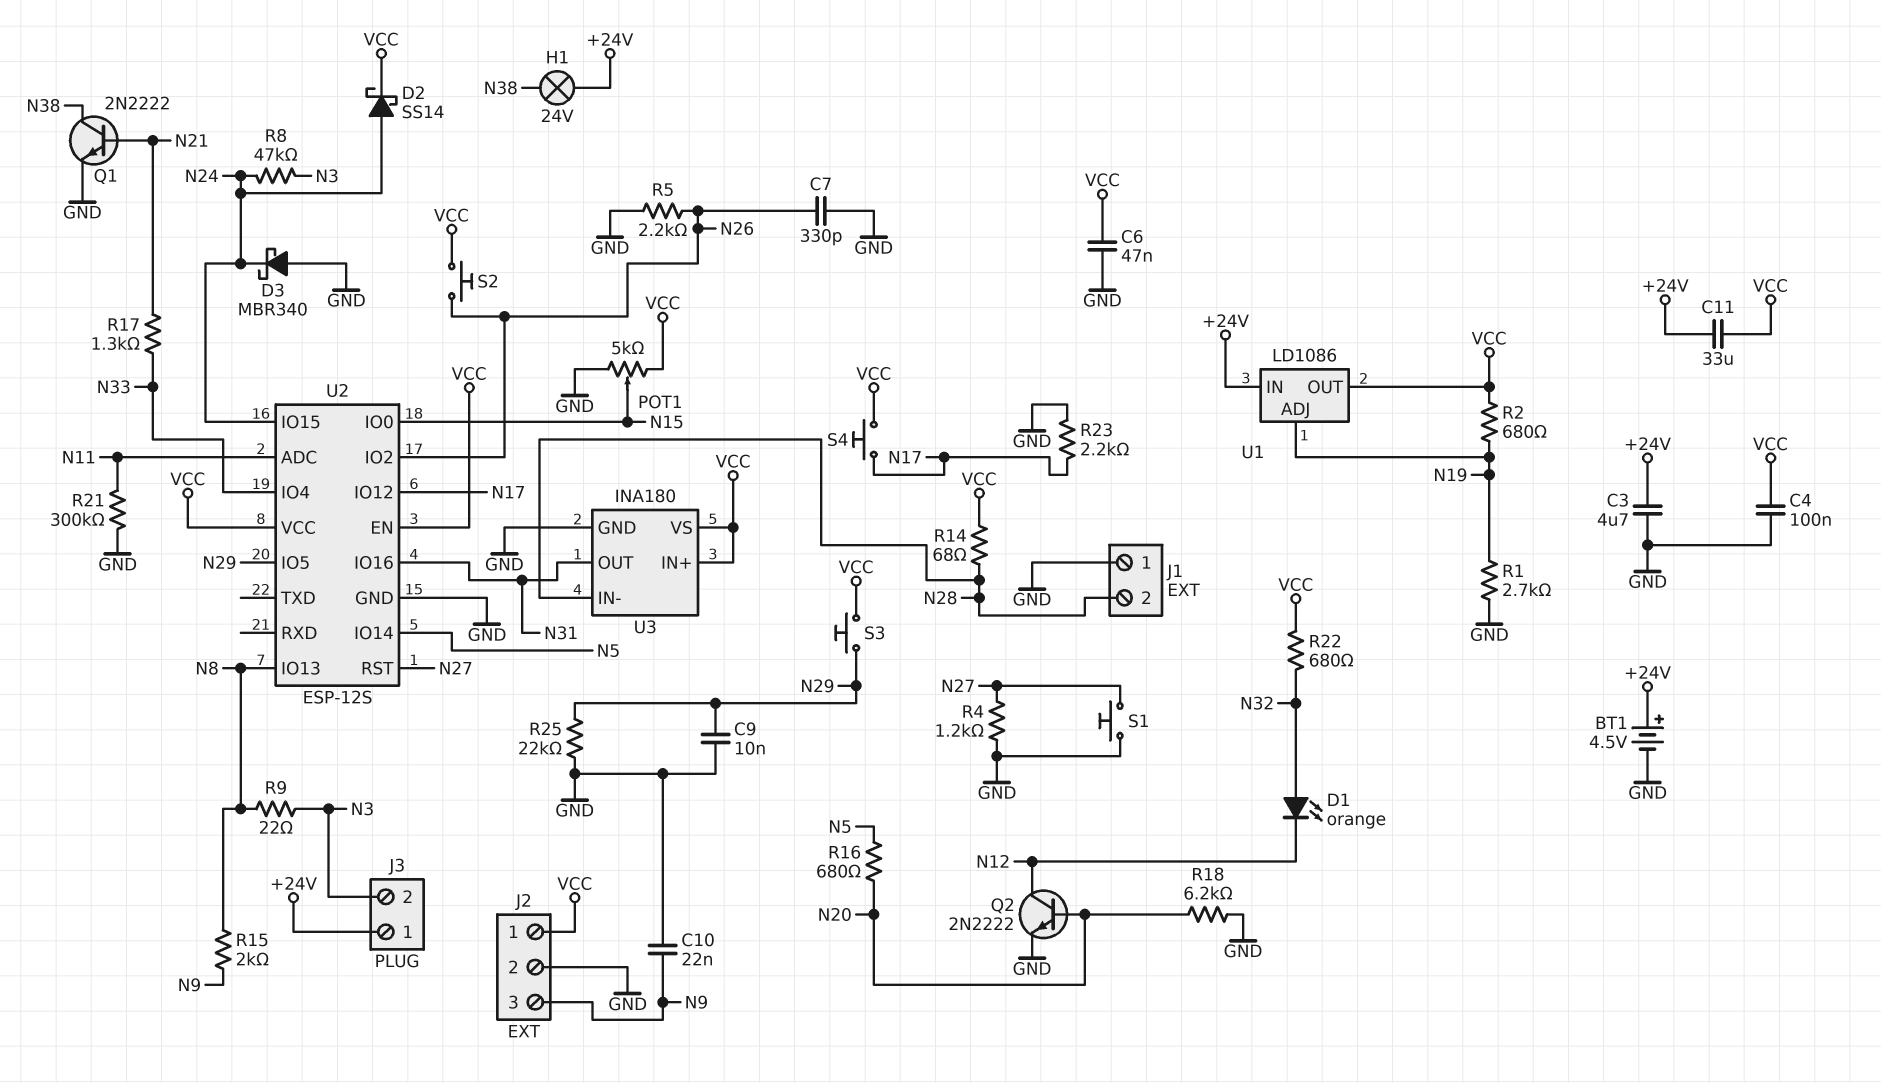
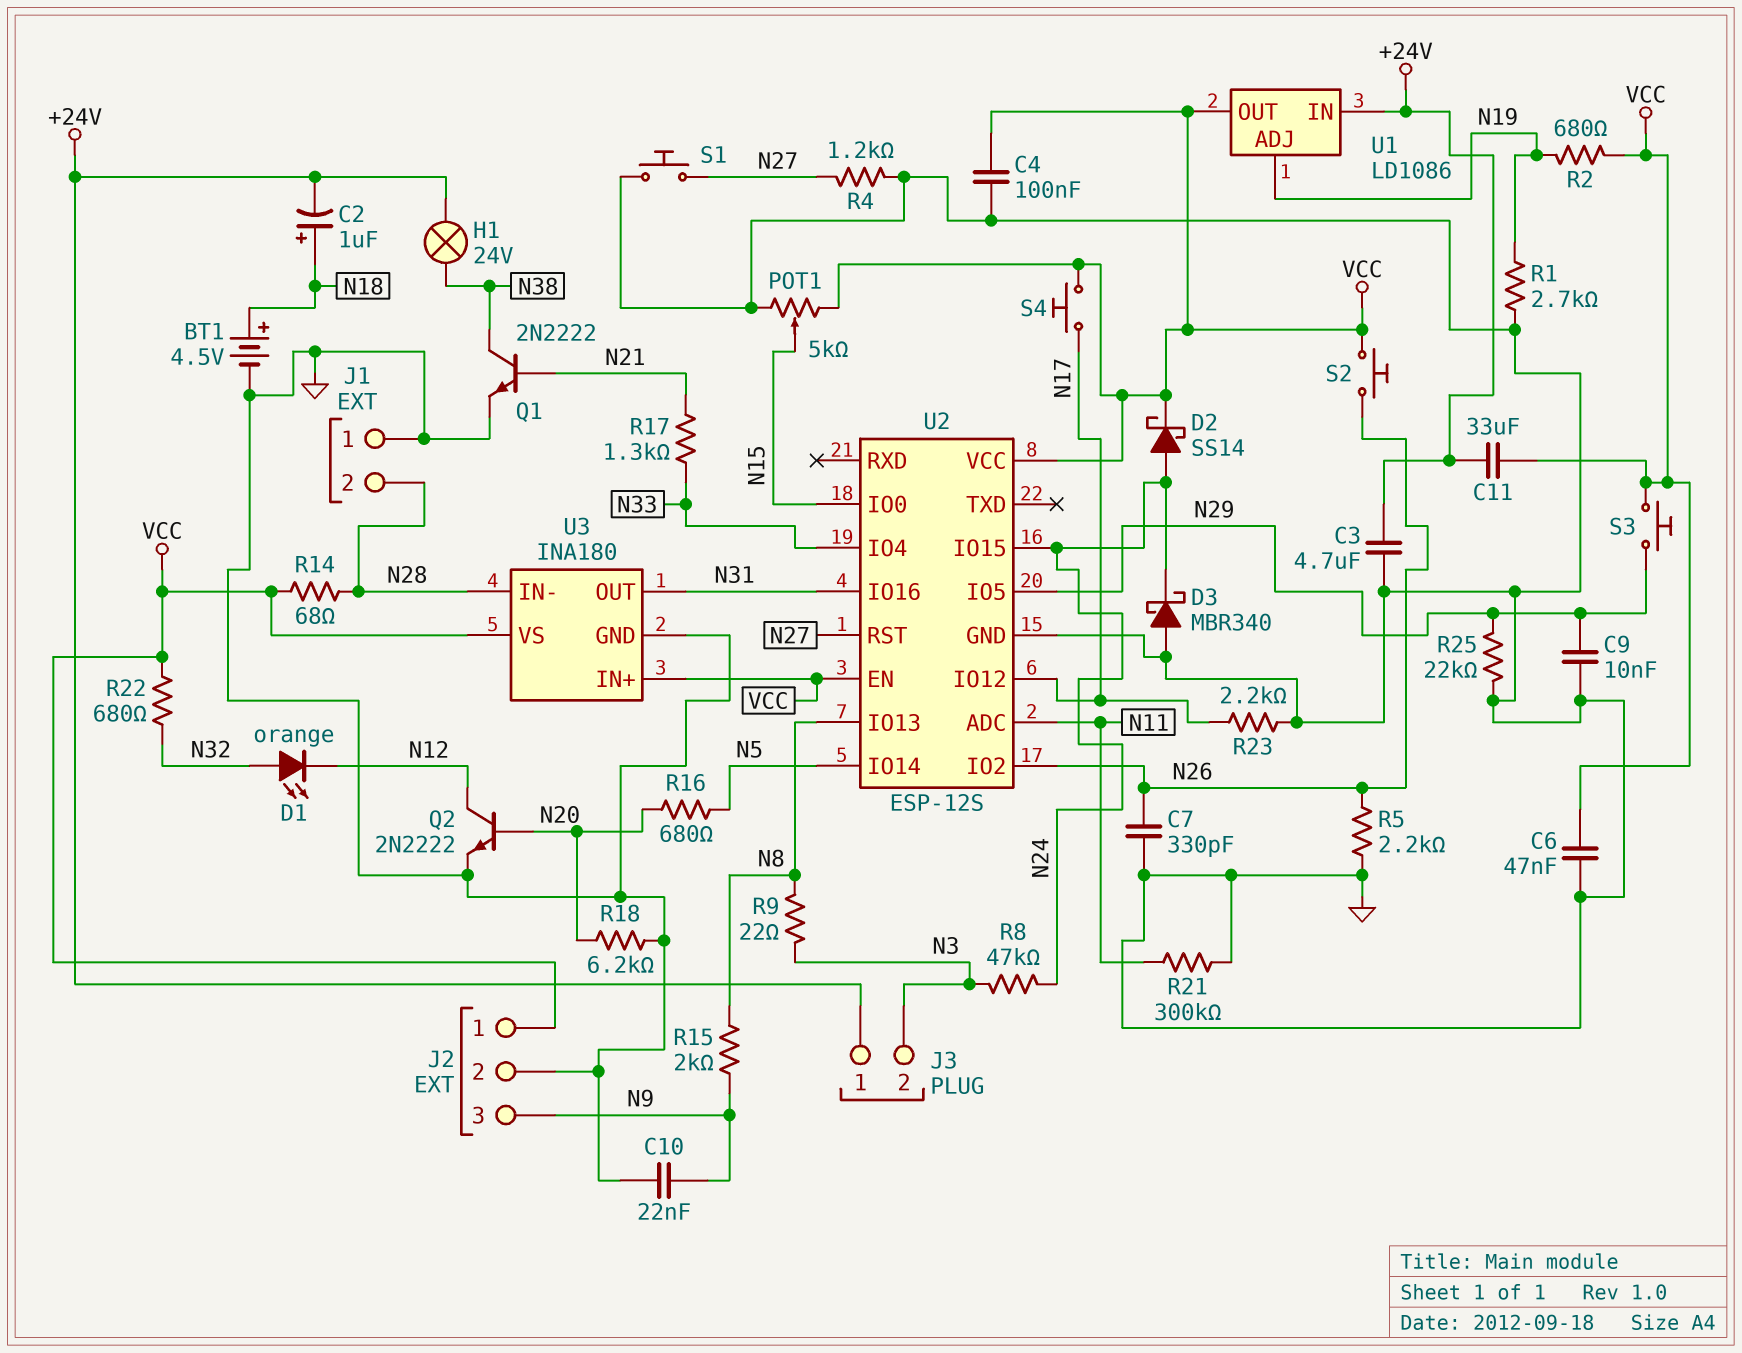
BT1: 4.5V (plus +24V, minus GND) -> 4.5V (plus N18, minus GND)
C2: none -> 1uF (plus N18, minus +24V)

